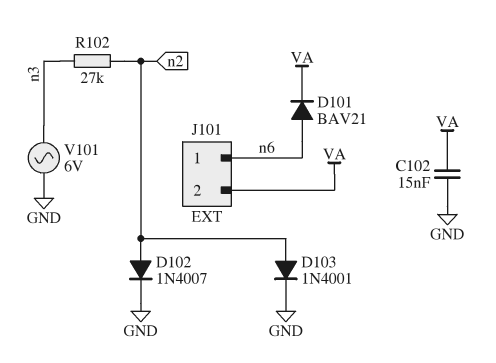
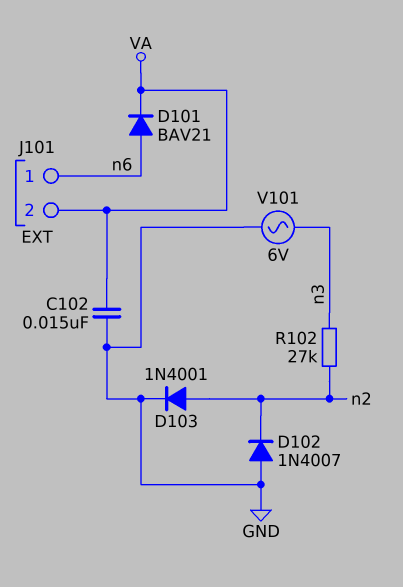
D102: diode 1N4007 (A n2, K GND) -> diode 1N4007 (A GND, K n2)

